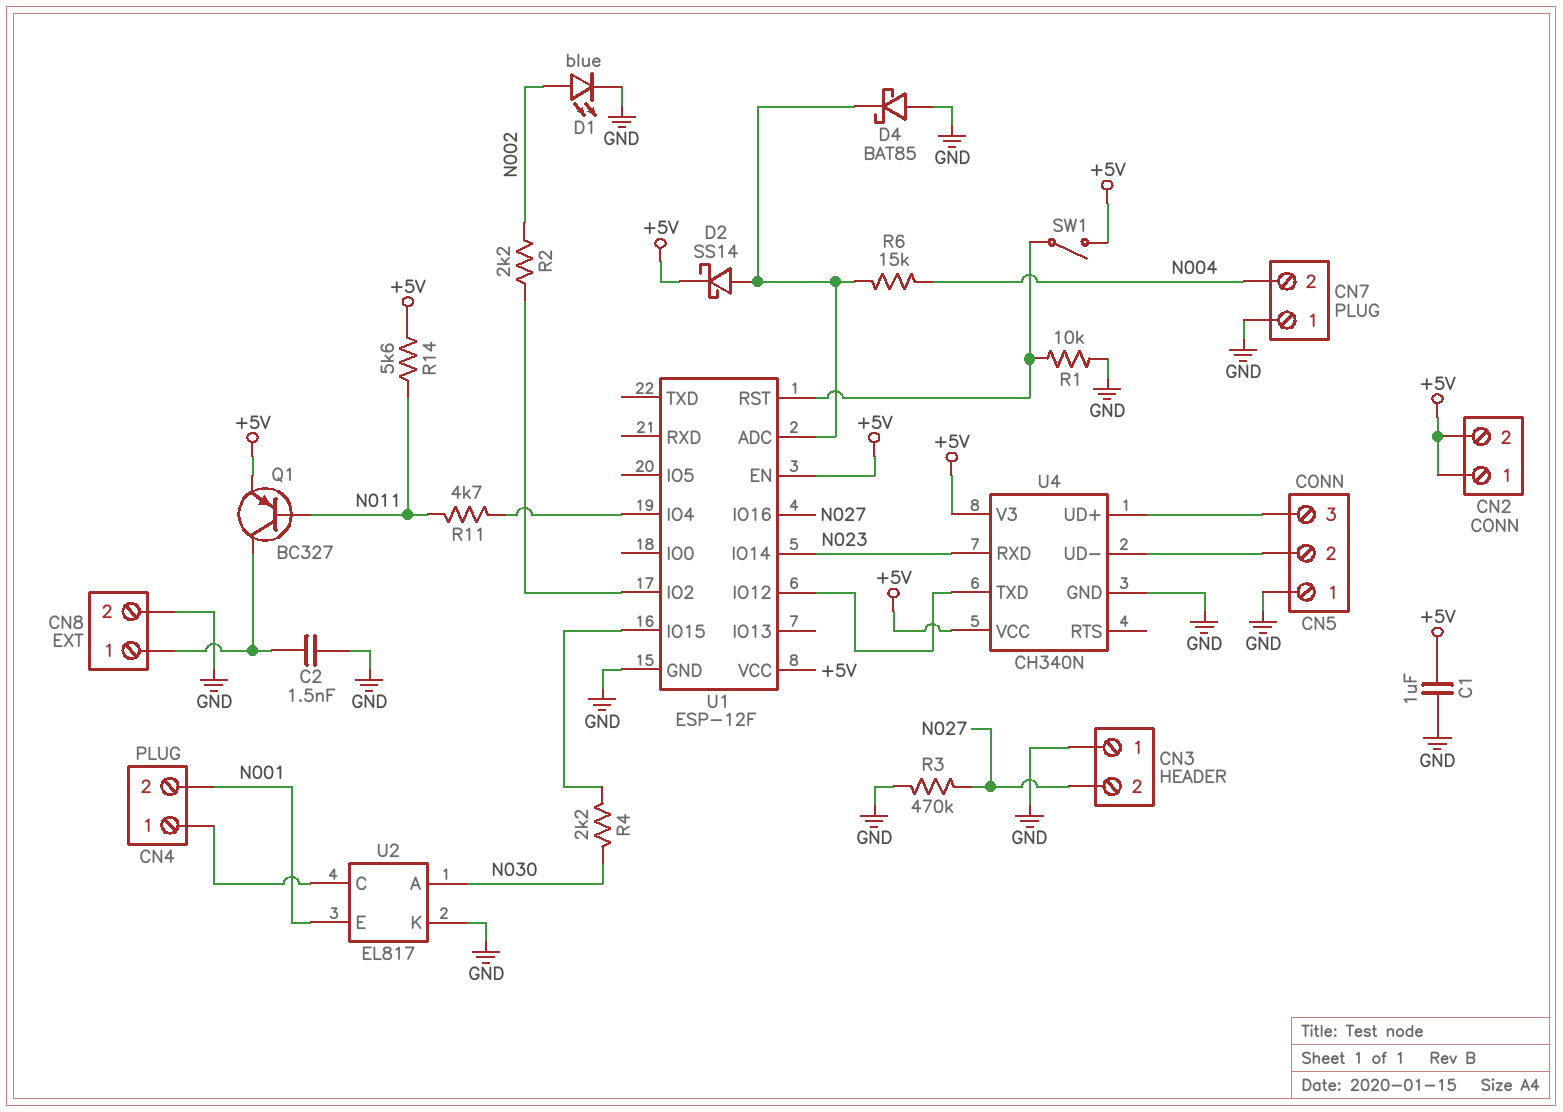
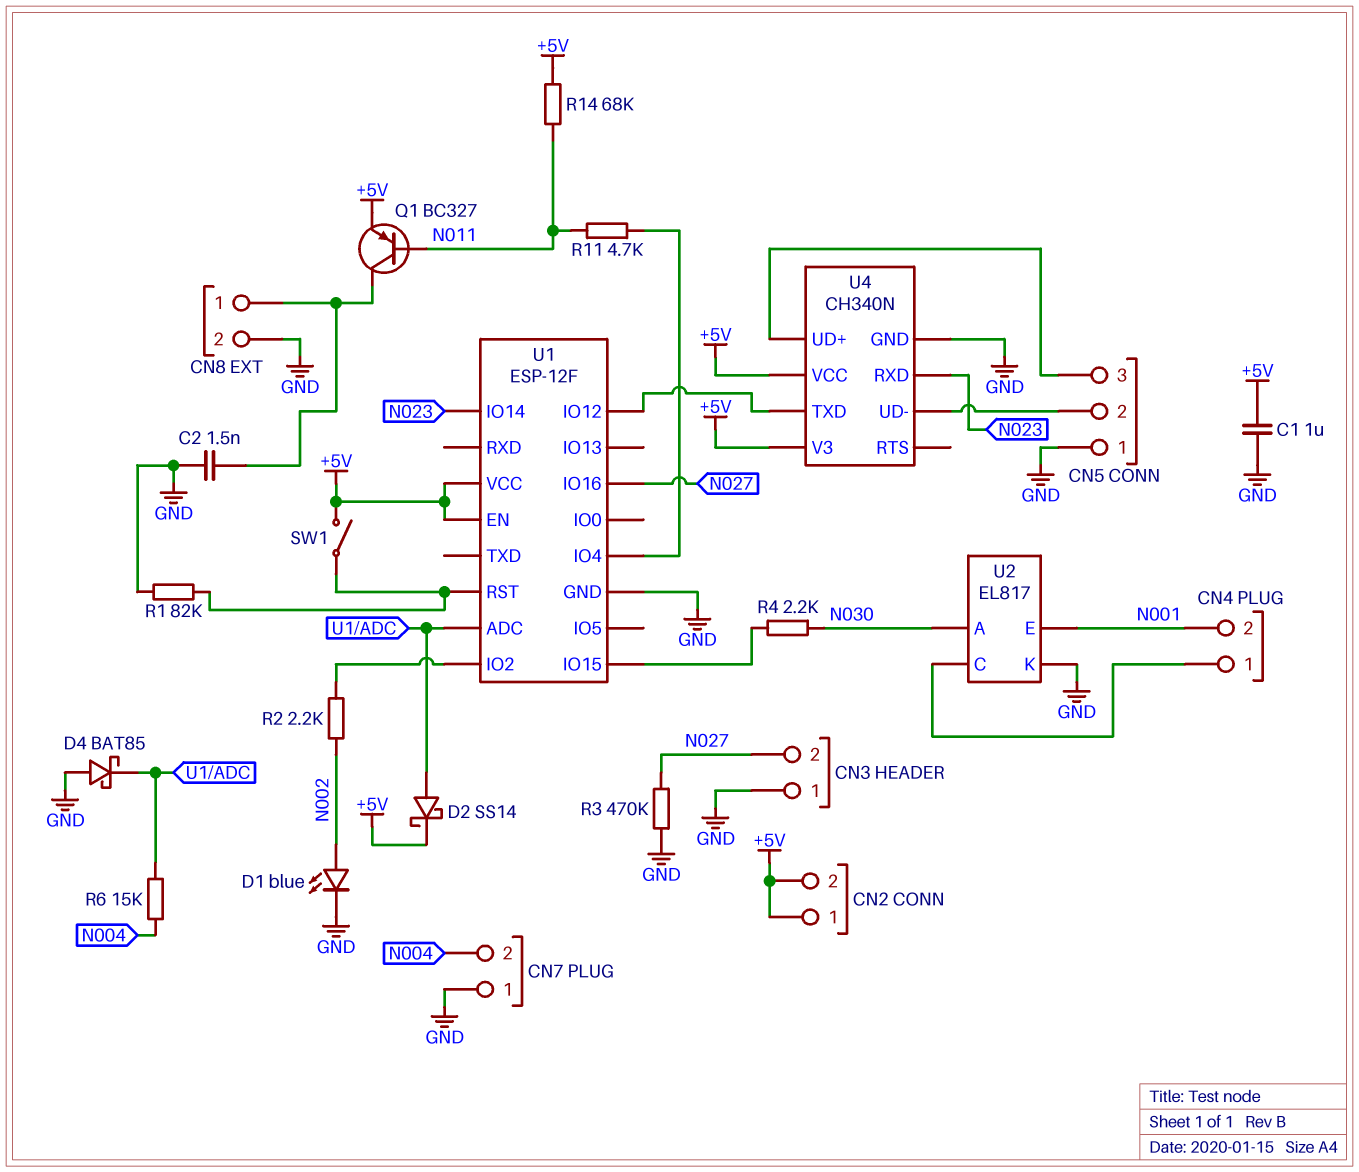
R1: 10k (GND, U1/RST) -> 82k (GND, U1/RST)
R14: 5.6k (+5V, N011) -> 68k (+5V, N011)

